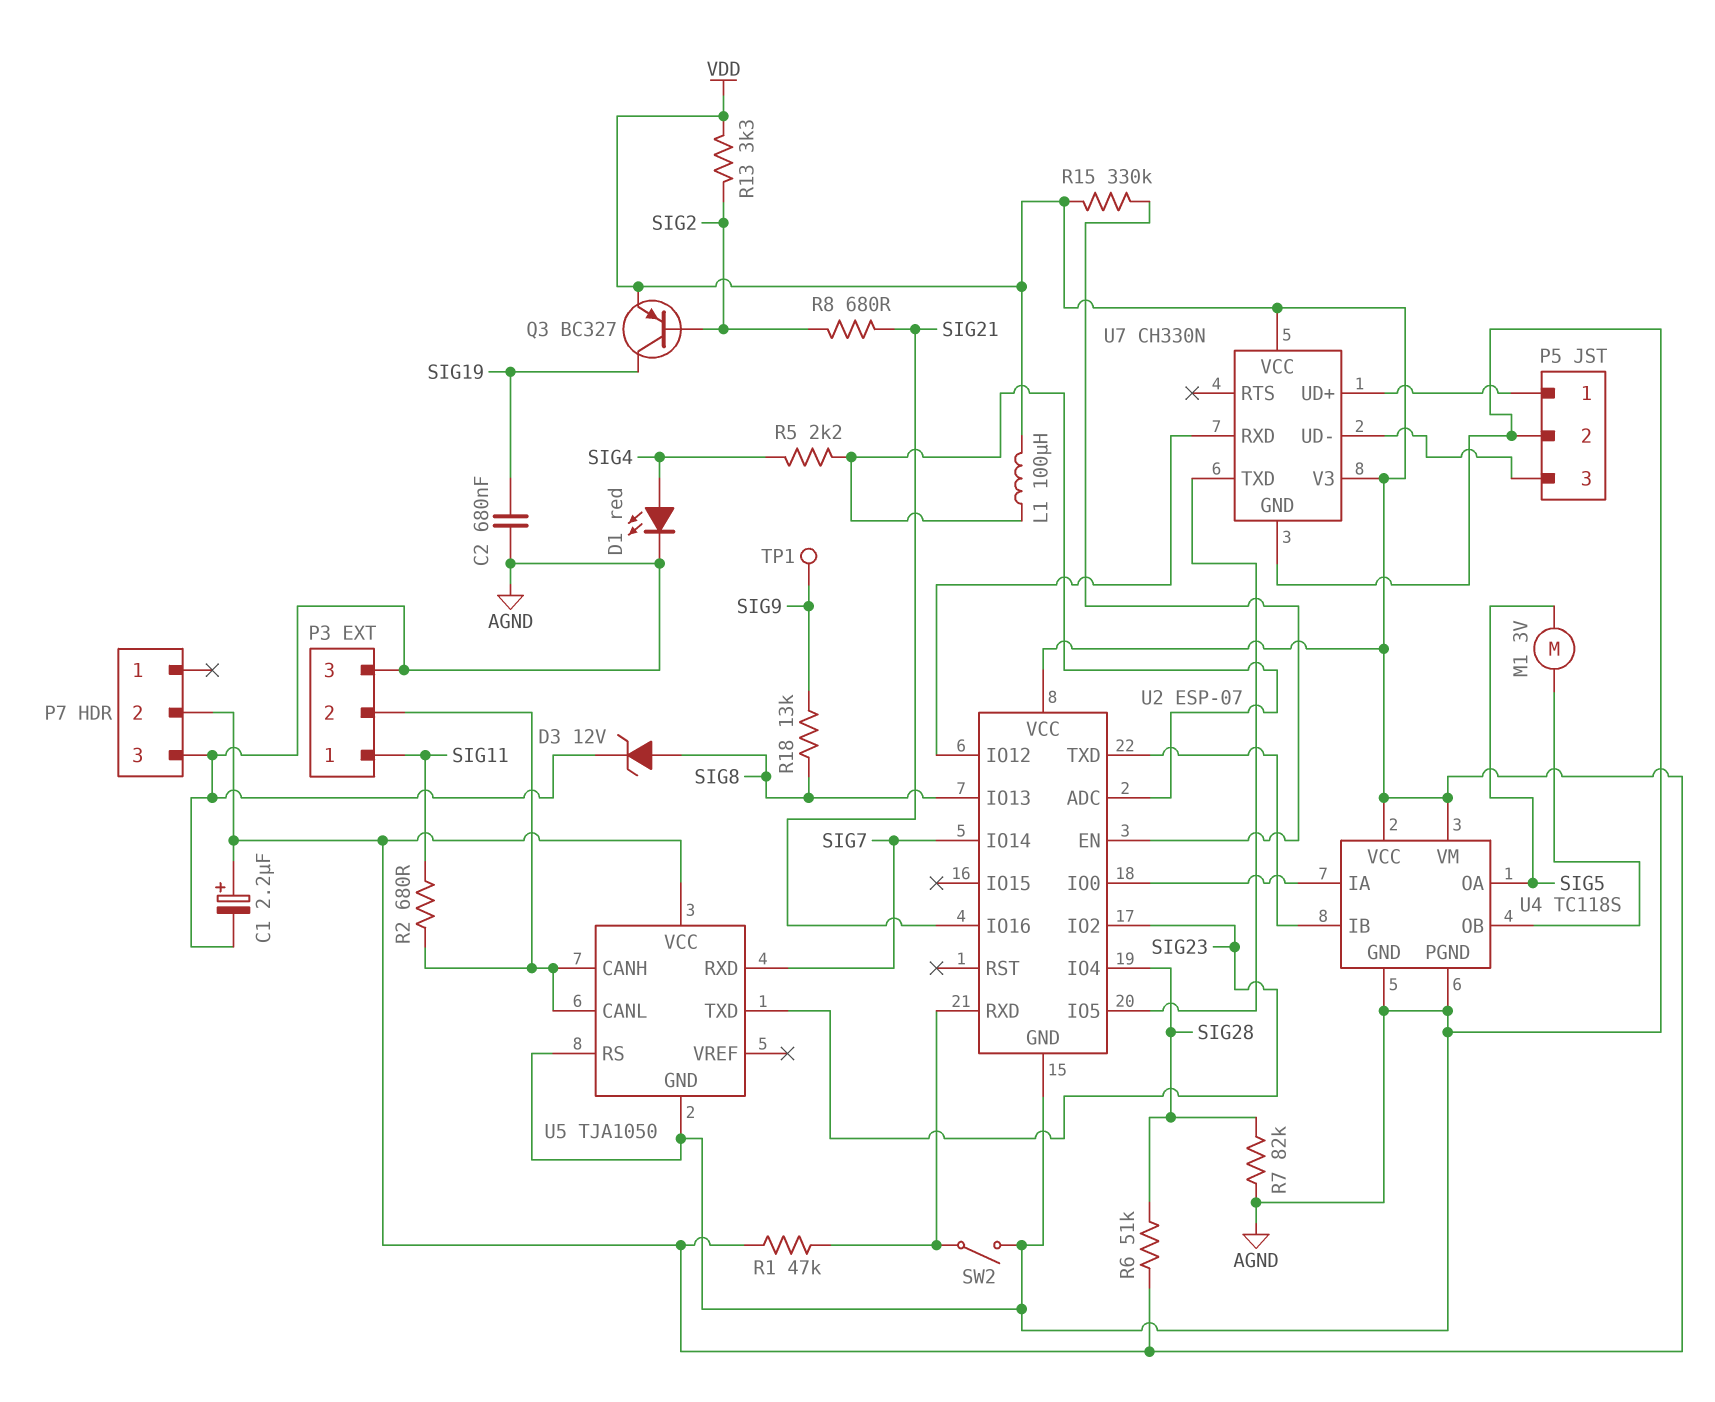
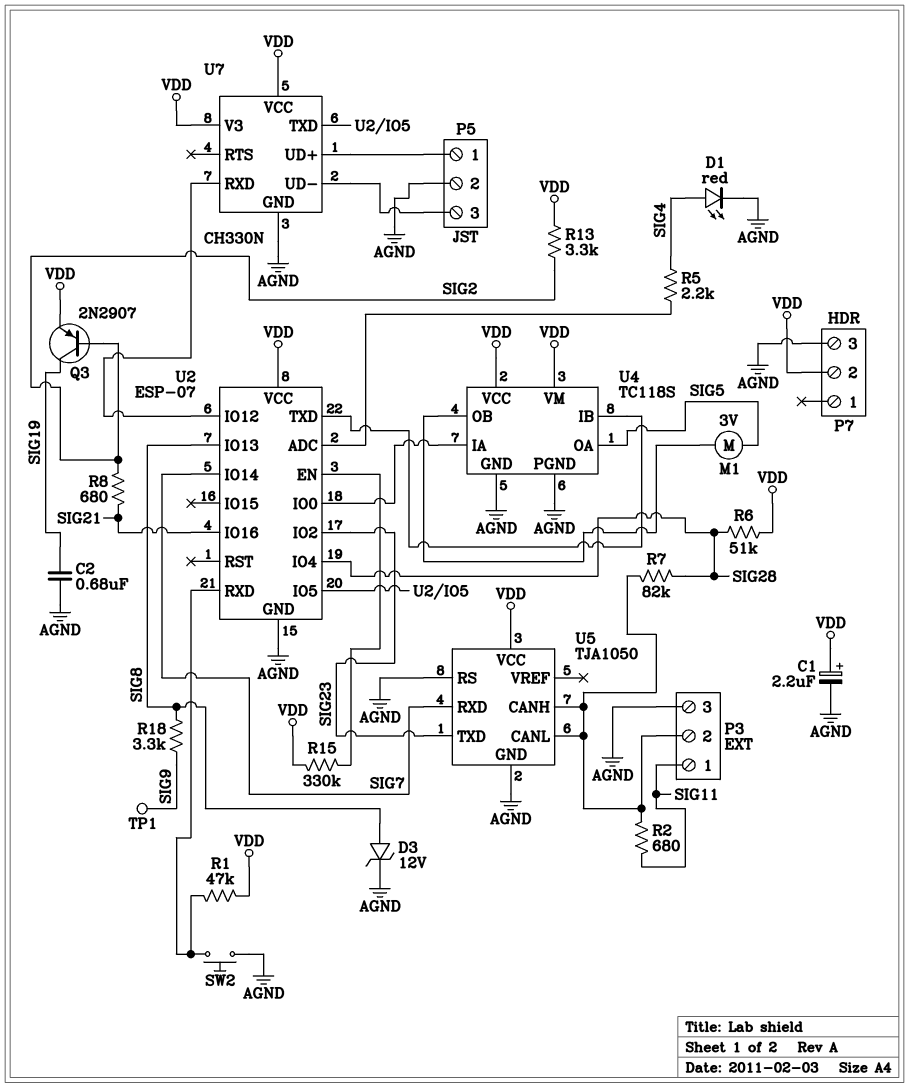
L1: 100uH (U2/ADC, VDD) -> none
Q3: PNP BC327 (B SIG2, C SIG19, E VDD) -> PNP 2N2907 (B SIG2, C SIG19, E VDD)
R7: 82k (AGND, SIG28) -> 82k (P3/2, SIG28)
R18: 13k (SIG8, SIG9) -> 3.3k (SIG8, SIG9)
SW2: switch (AGND, U2/RXD) -> button (AGND, U2/RXD)

